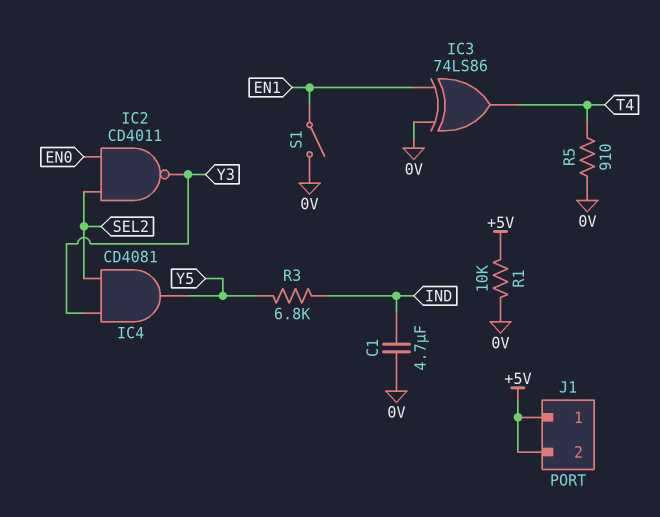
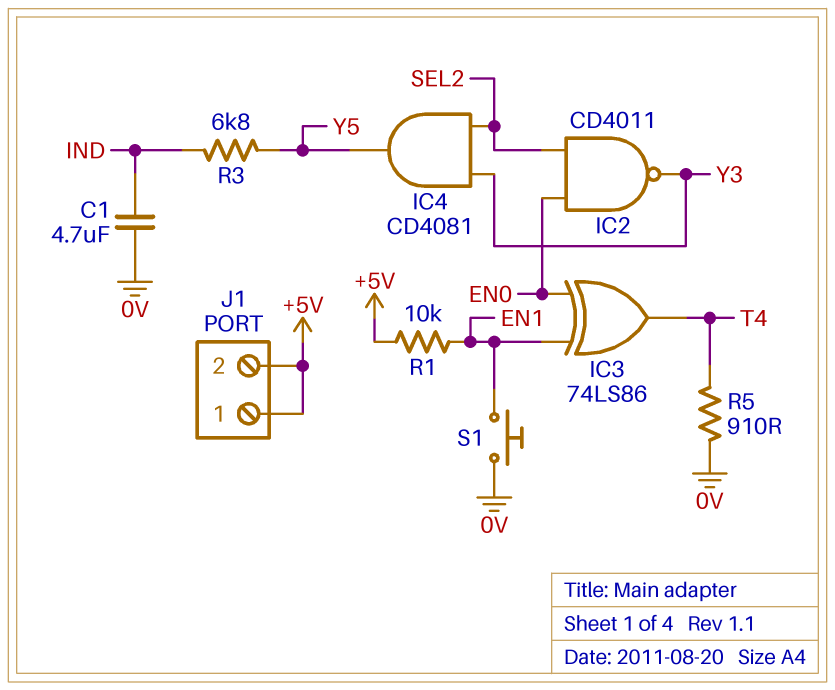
IC3: XOR 74LS86 (in 0V, in EN1, out T4) -> XOR 74LS86 (in EN0, in EN1, out T4)
R1: 10k (+5V, 0V) -> 10k (+5V, EN1)
S1: switch (0V, EN1) -> button (0V, EN1)

